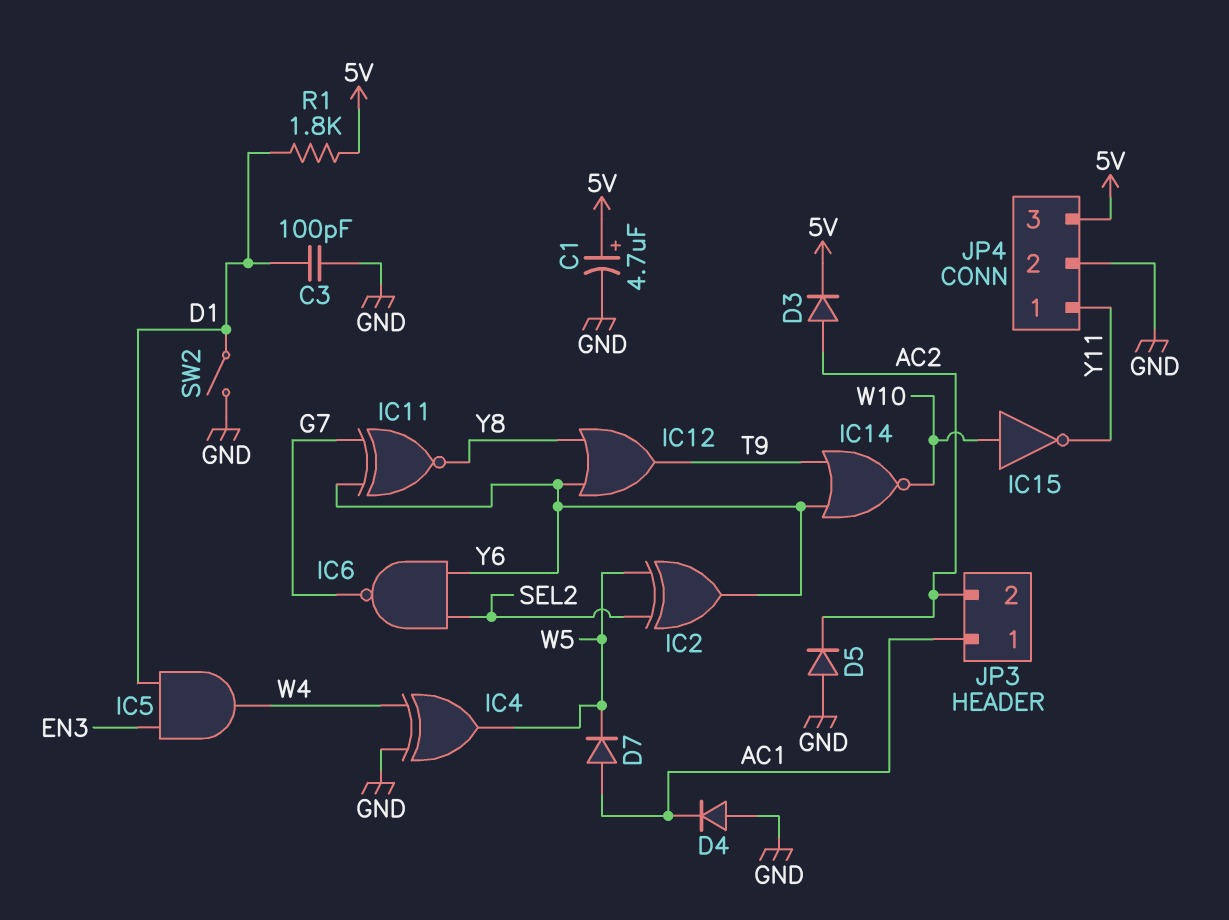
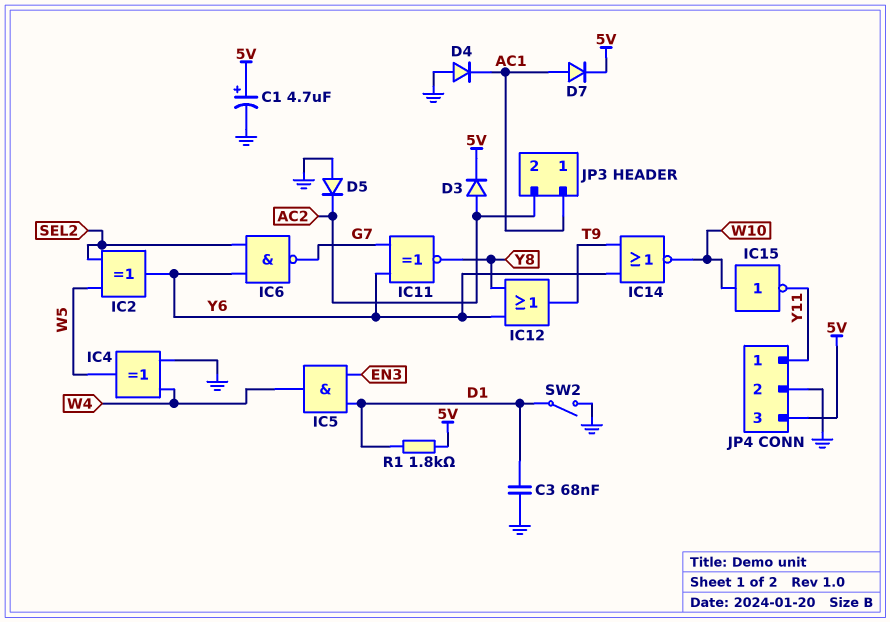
C3: 100pF (D1, GND) -> 68nF (D1, GND)
D7: diode (A AC1, K W5) -> diode (A AC1, K 5V)

